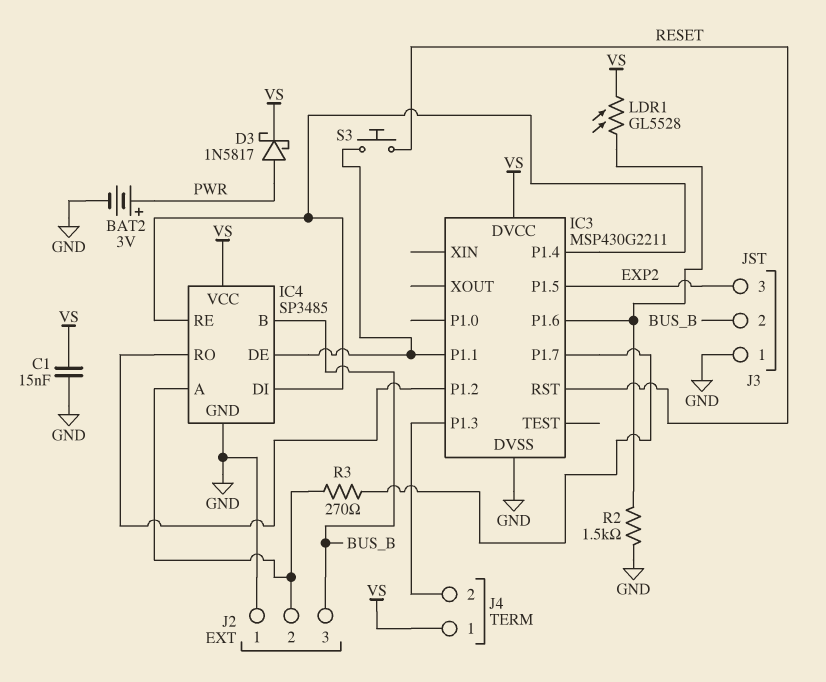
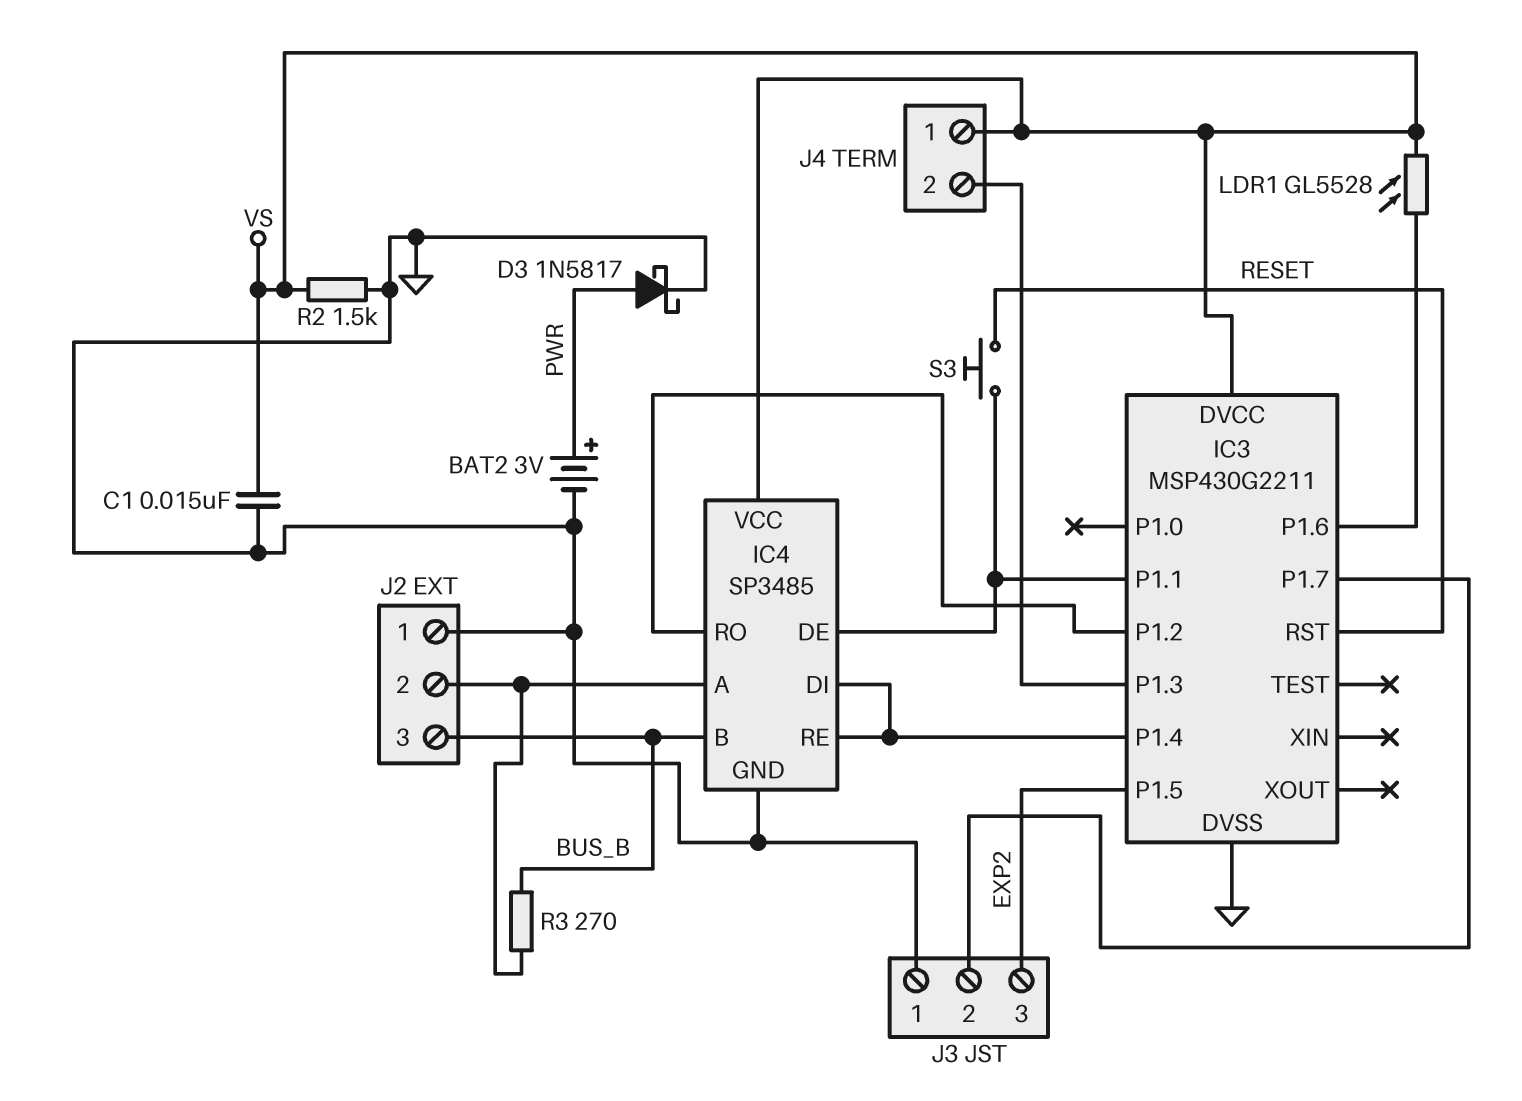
D3: schottky 1N5817 (A PWR, K VS) -> schottky 1N5817 (A PWR, K GND)
J3 pin 2: BUS_B -> IC3/P1.7
R2: 1.5k (GND, IC3/P1.6) -> 1.5k (GND, VS)
R3: 270 (IC3/P1.7, IC4/A) -> 270 (BUS_B, IC4/A)

